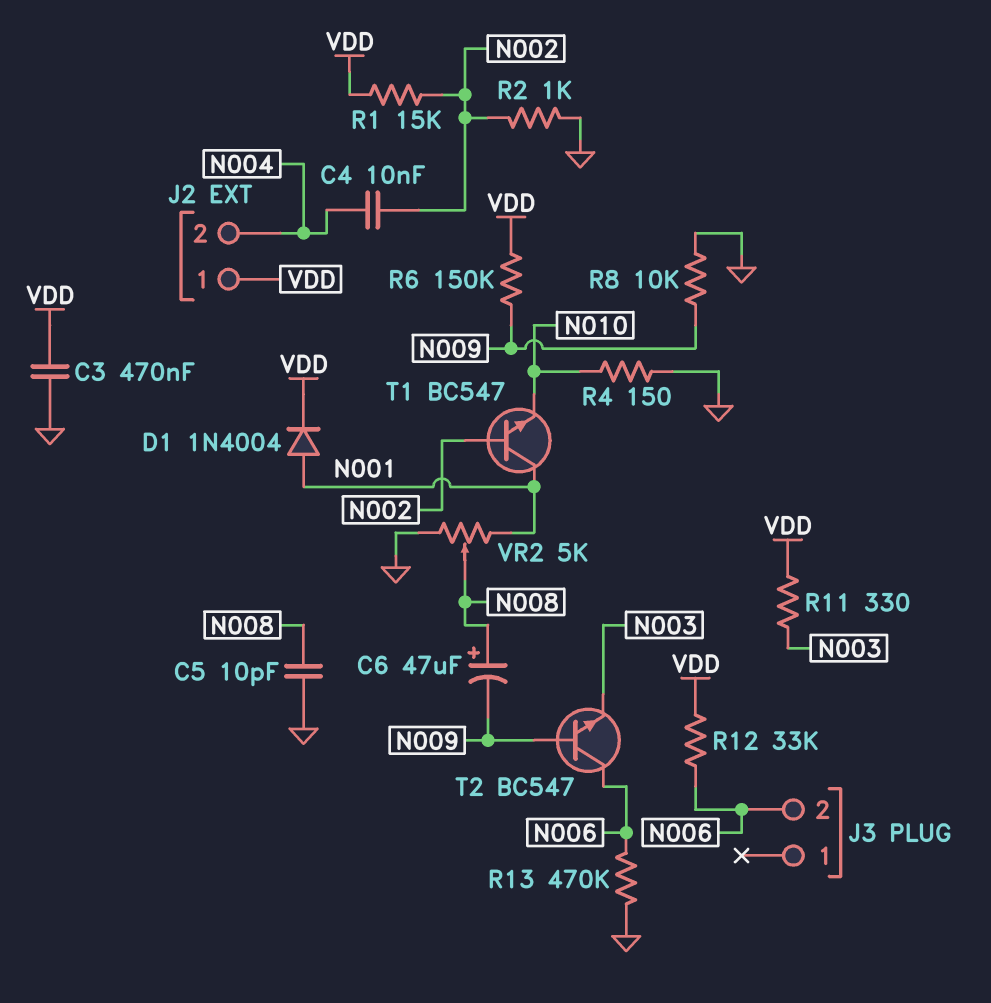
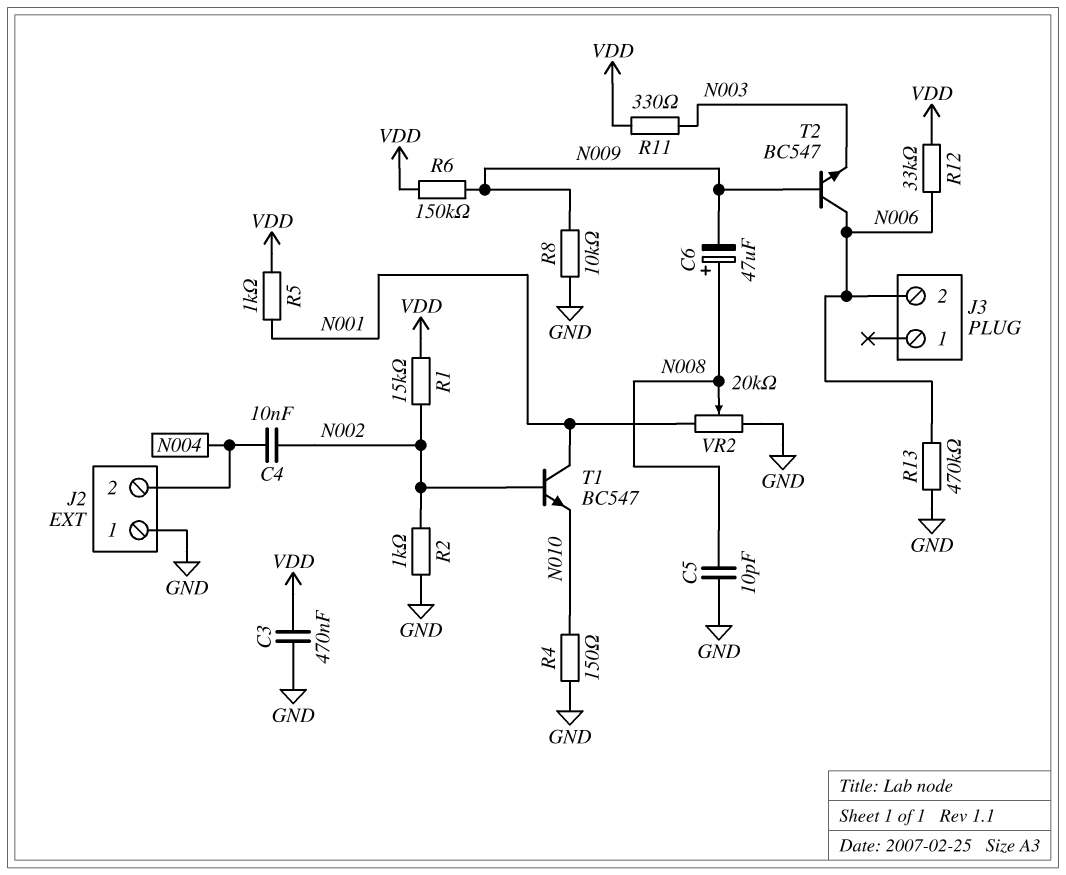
D1: diode 1N4004 (A N001, K VDD) -> none
J2 pin 1: VDD -> GND
R5: none -> 1k (N001, VDD)
VR2: 5k (GND, N001, wiper N008) -> 20k (GND, N001, wiper N008)

